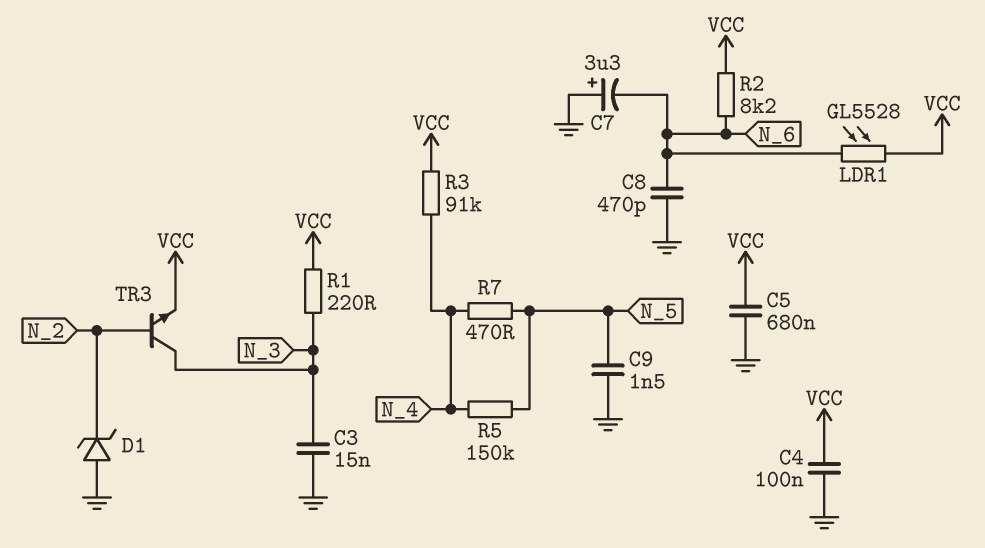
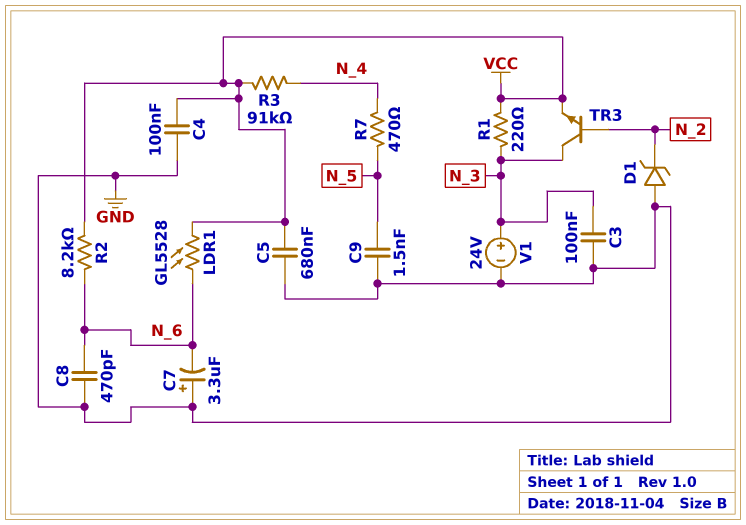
C3: 15nF (GND, N_3) -> 100nF (GND, N_3)
R5: 150k (N_4, N_5) -> none
V1: none -> 24V (plus N_3, minus GND)

